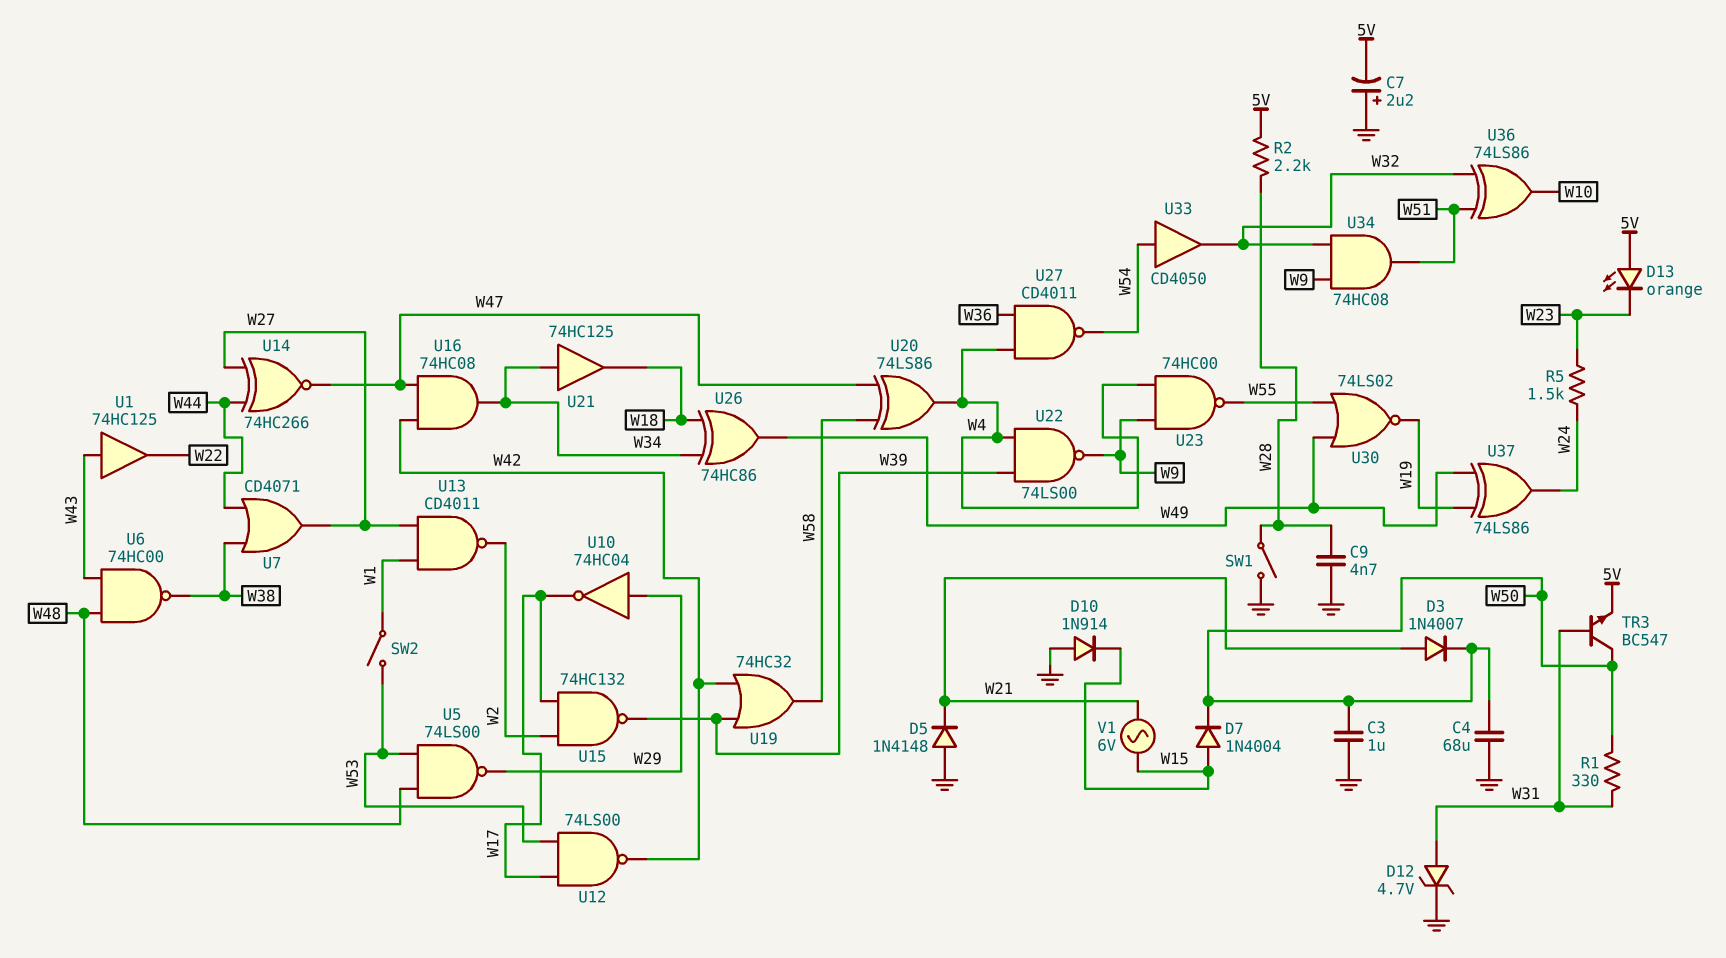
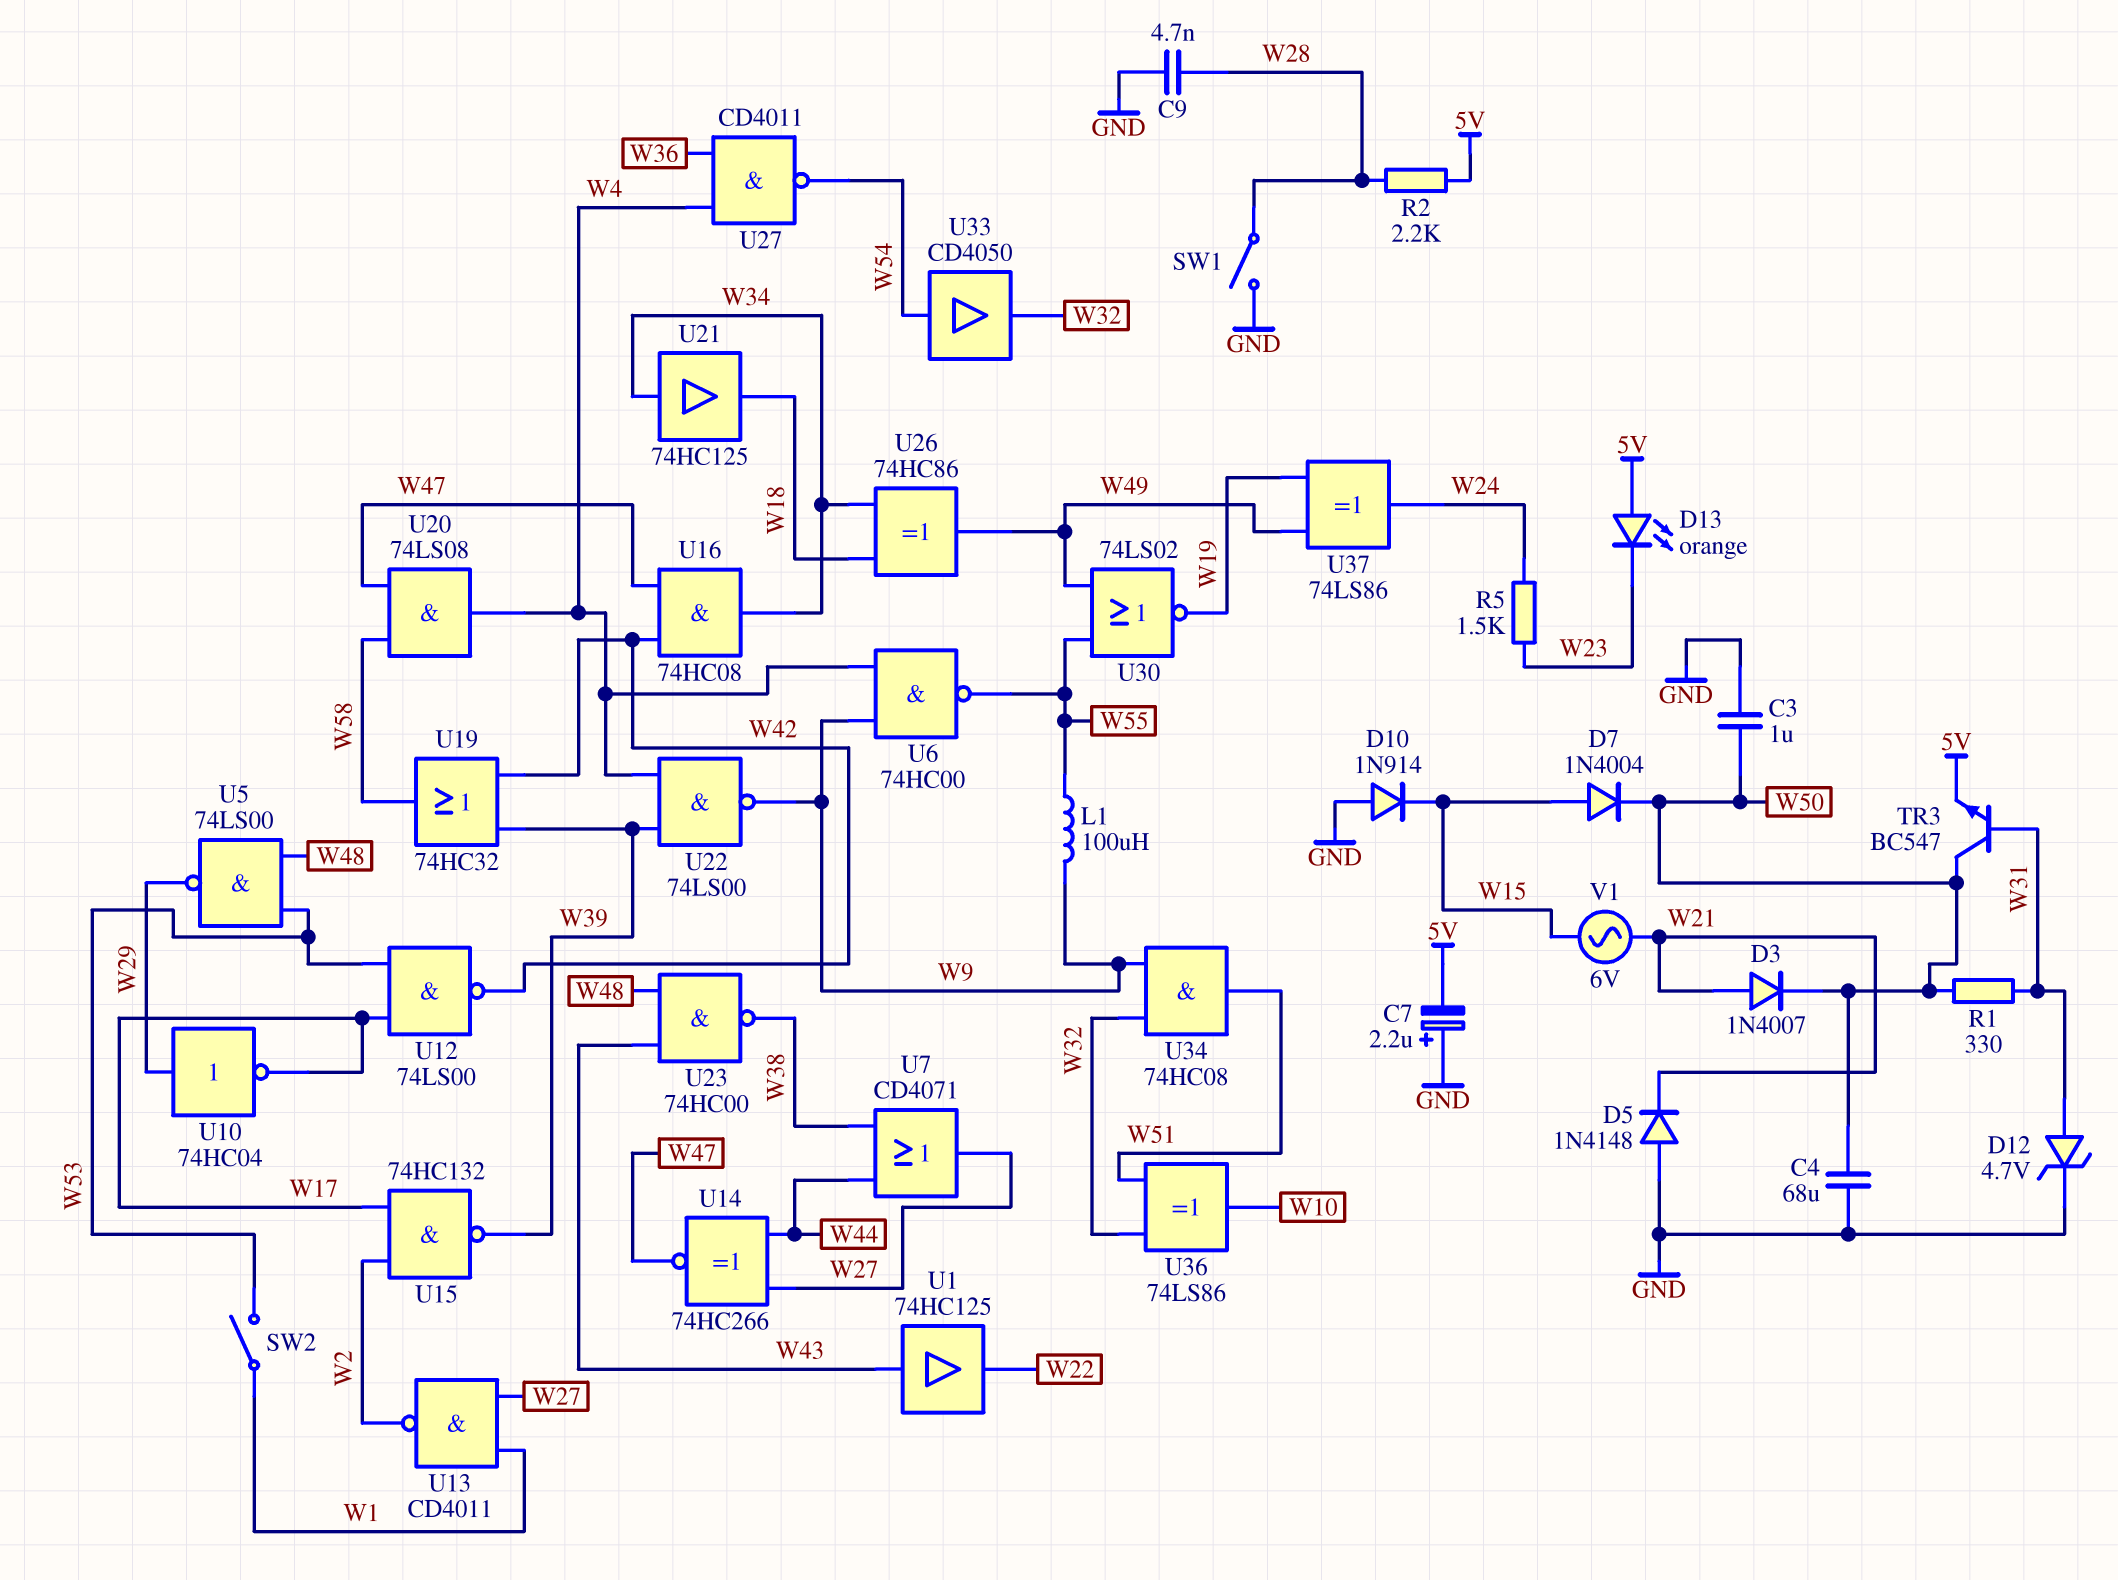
L1: none -> 100uH (W9, W55)
U6: NAND 74HC00 (in W43, in W48, out W38) -> NAND 74HC00 (in W4, in W9, out W55)
U20: XOR 74LS86 (in W47, in W58, out W4) -> AND 74LS08 (in W47, in W58, out W4)
U23: NAND 74HC00 (in W4, in W9, out W55) -> NAND 74HC00 (in W43, in W48, out W38)

